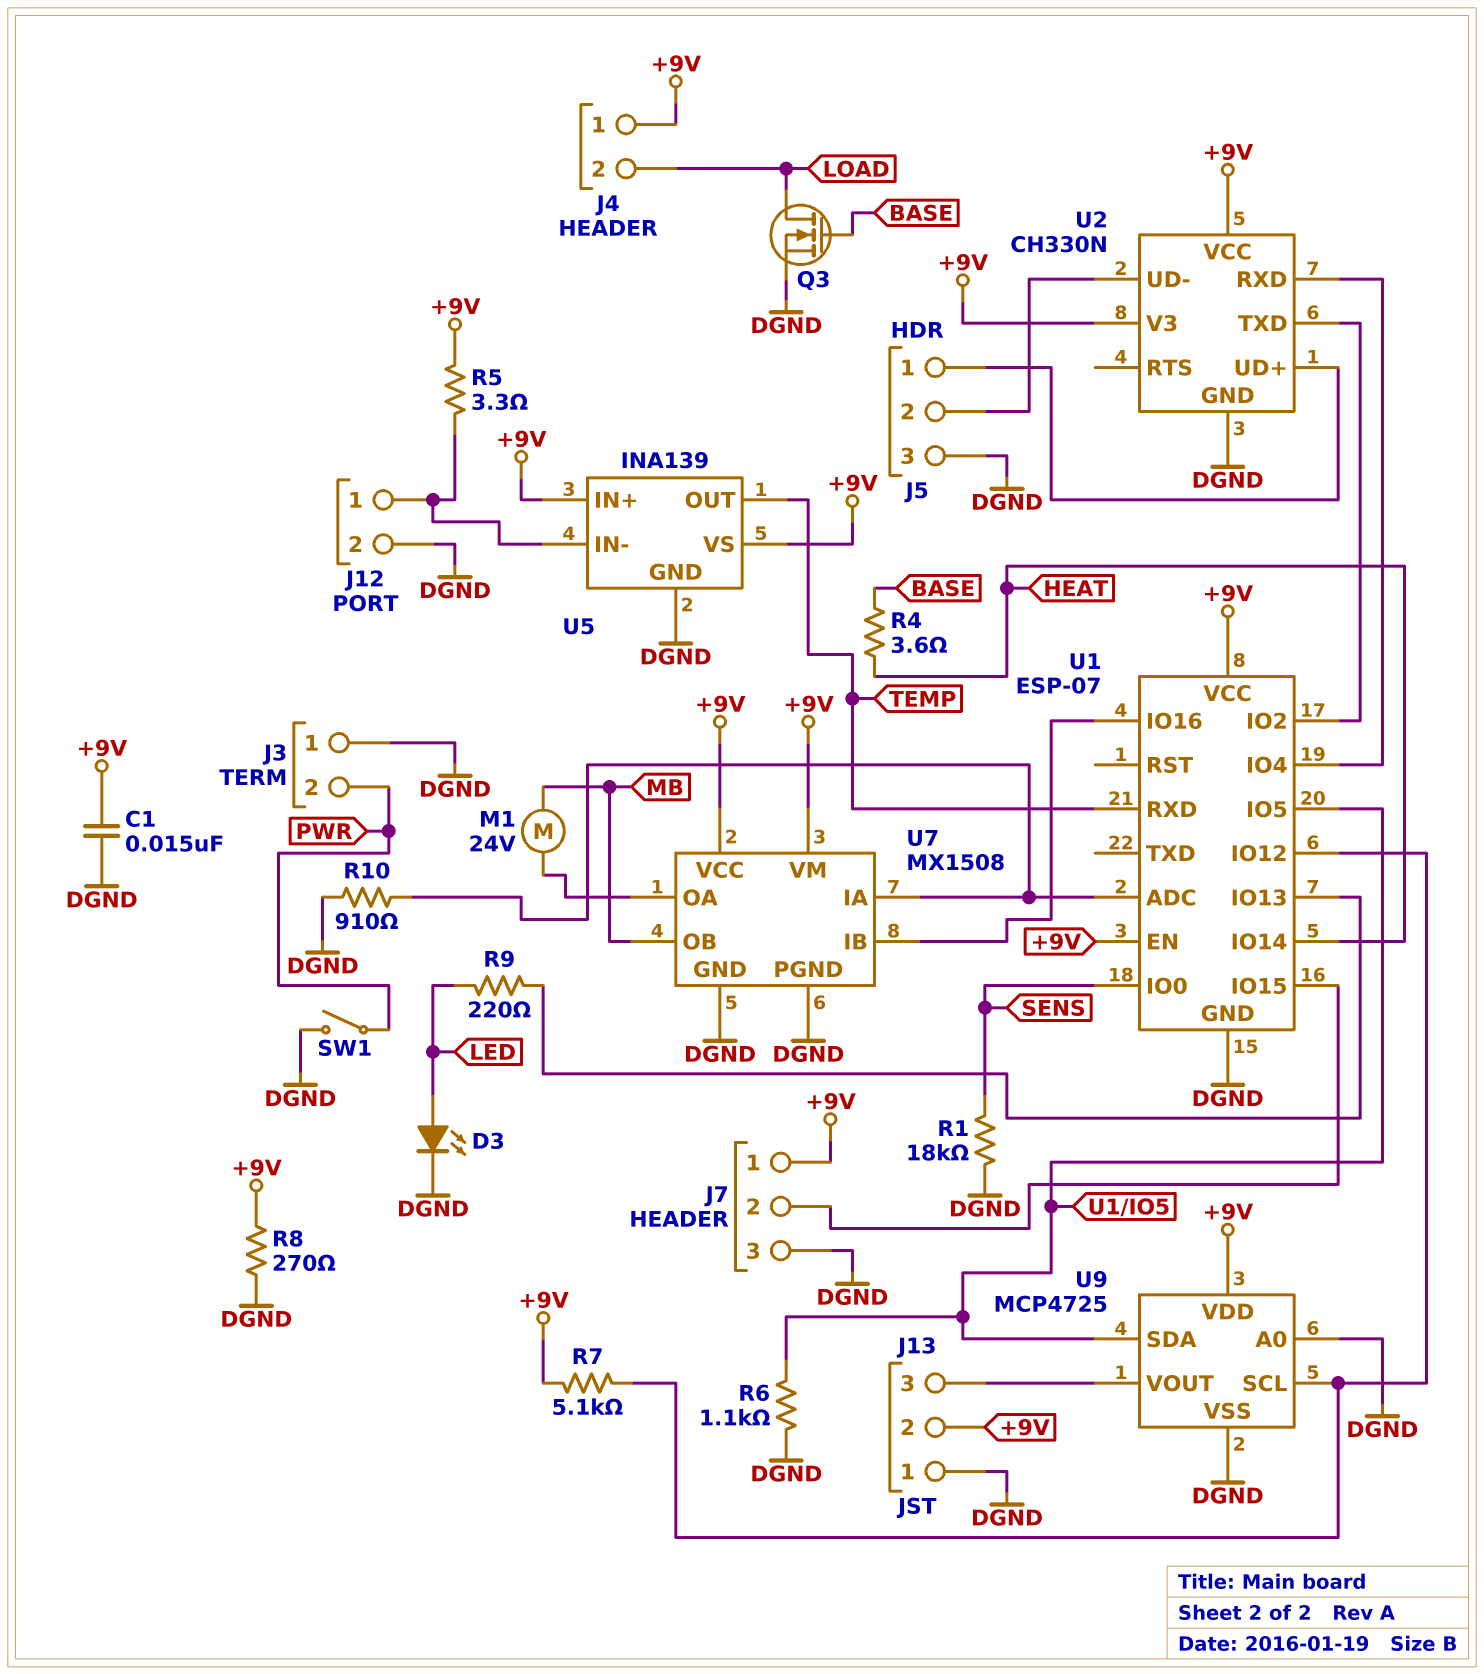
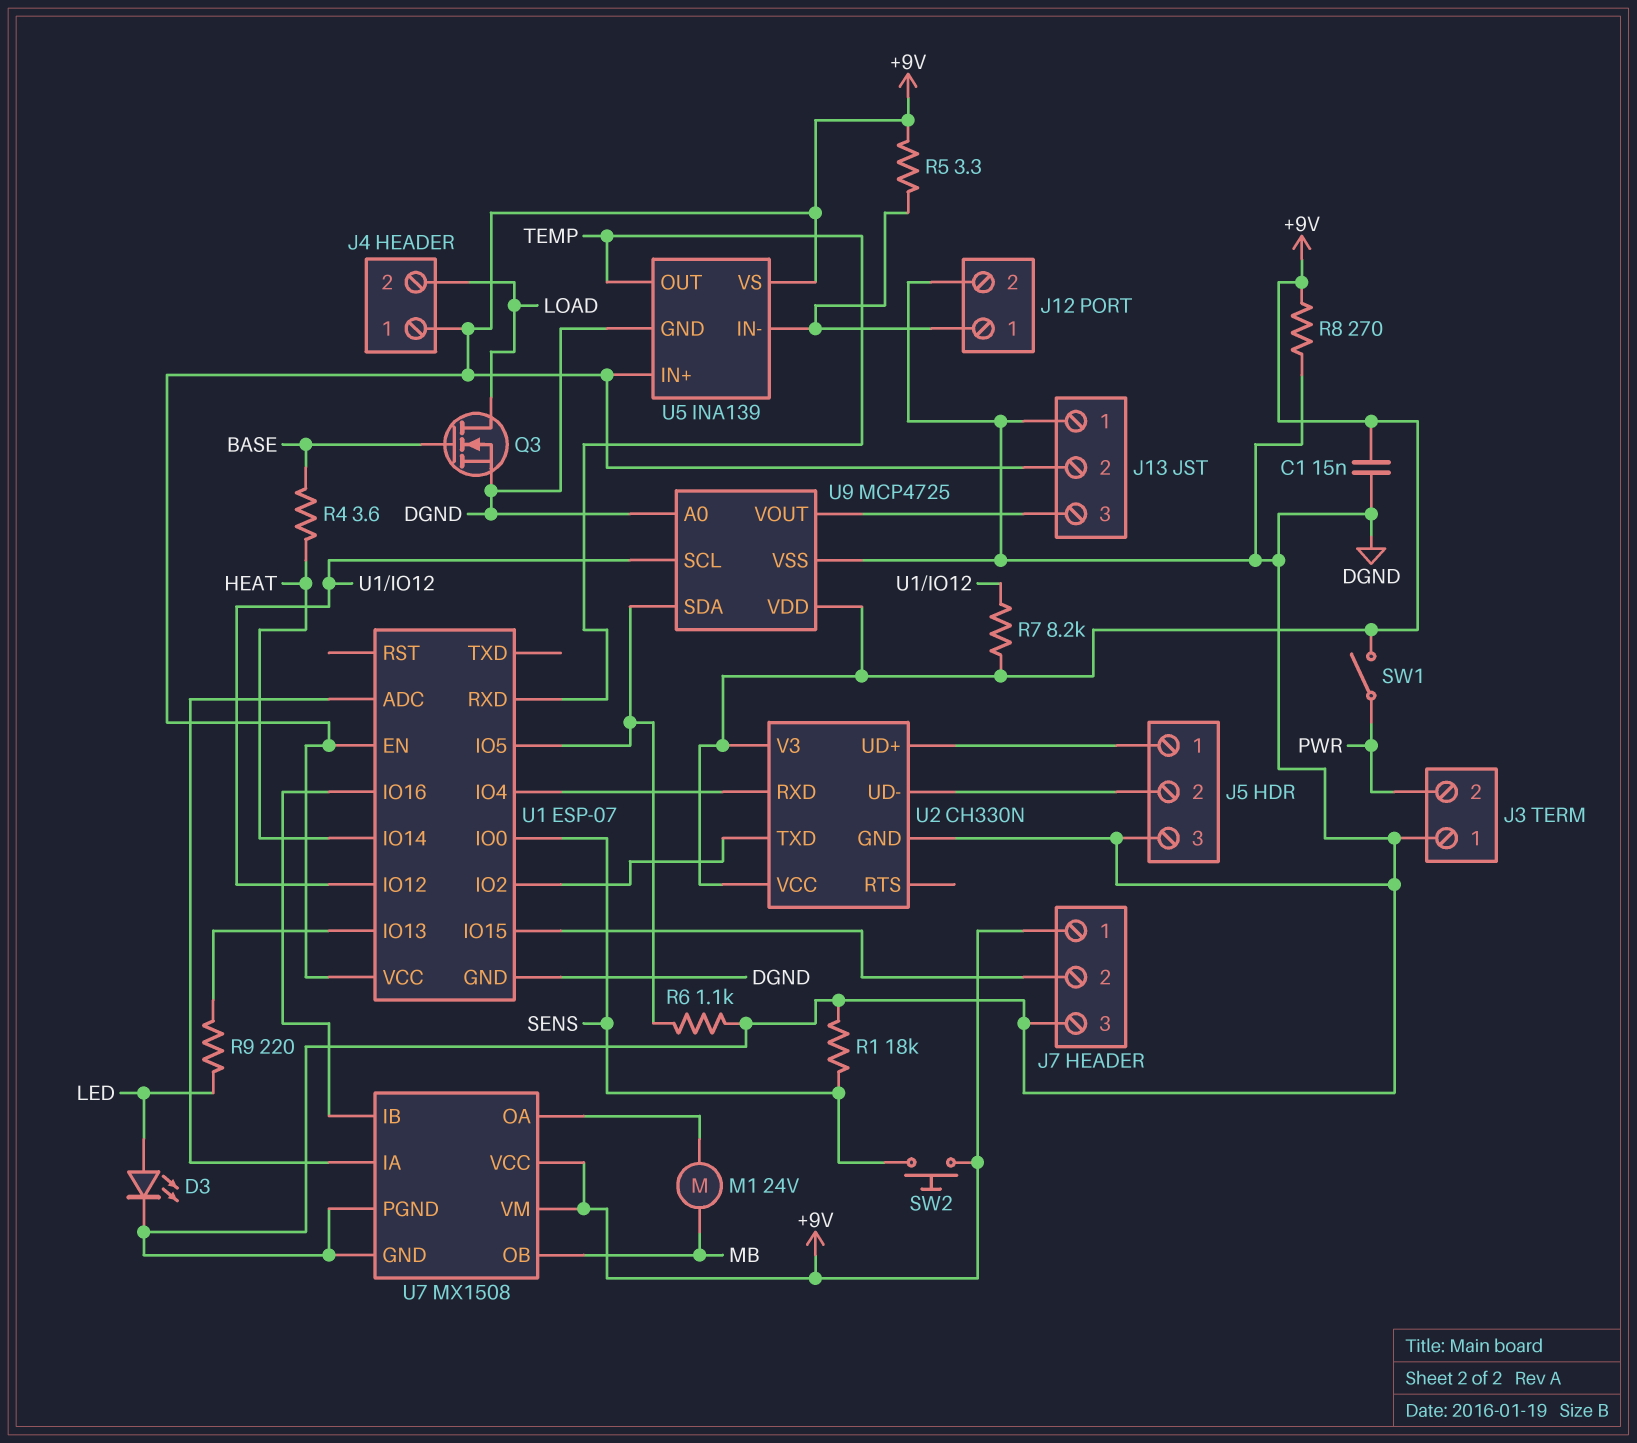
R7: 5.1k (+9V, U1/IO12) -> 8.2k (+9V, U1/IO12)
R10: 910 (DGND, U1/ADC) -> none
SW1: switch (DGND, PWR) -> switch (+9V, PWR)
SW2: none -> button (+9V, SENS)

